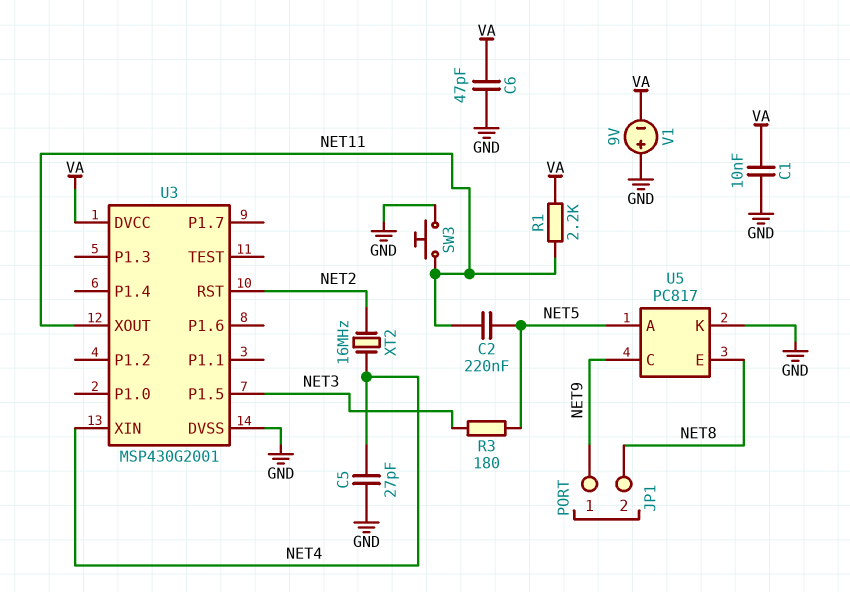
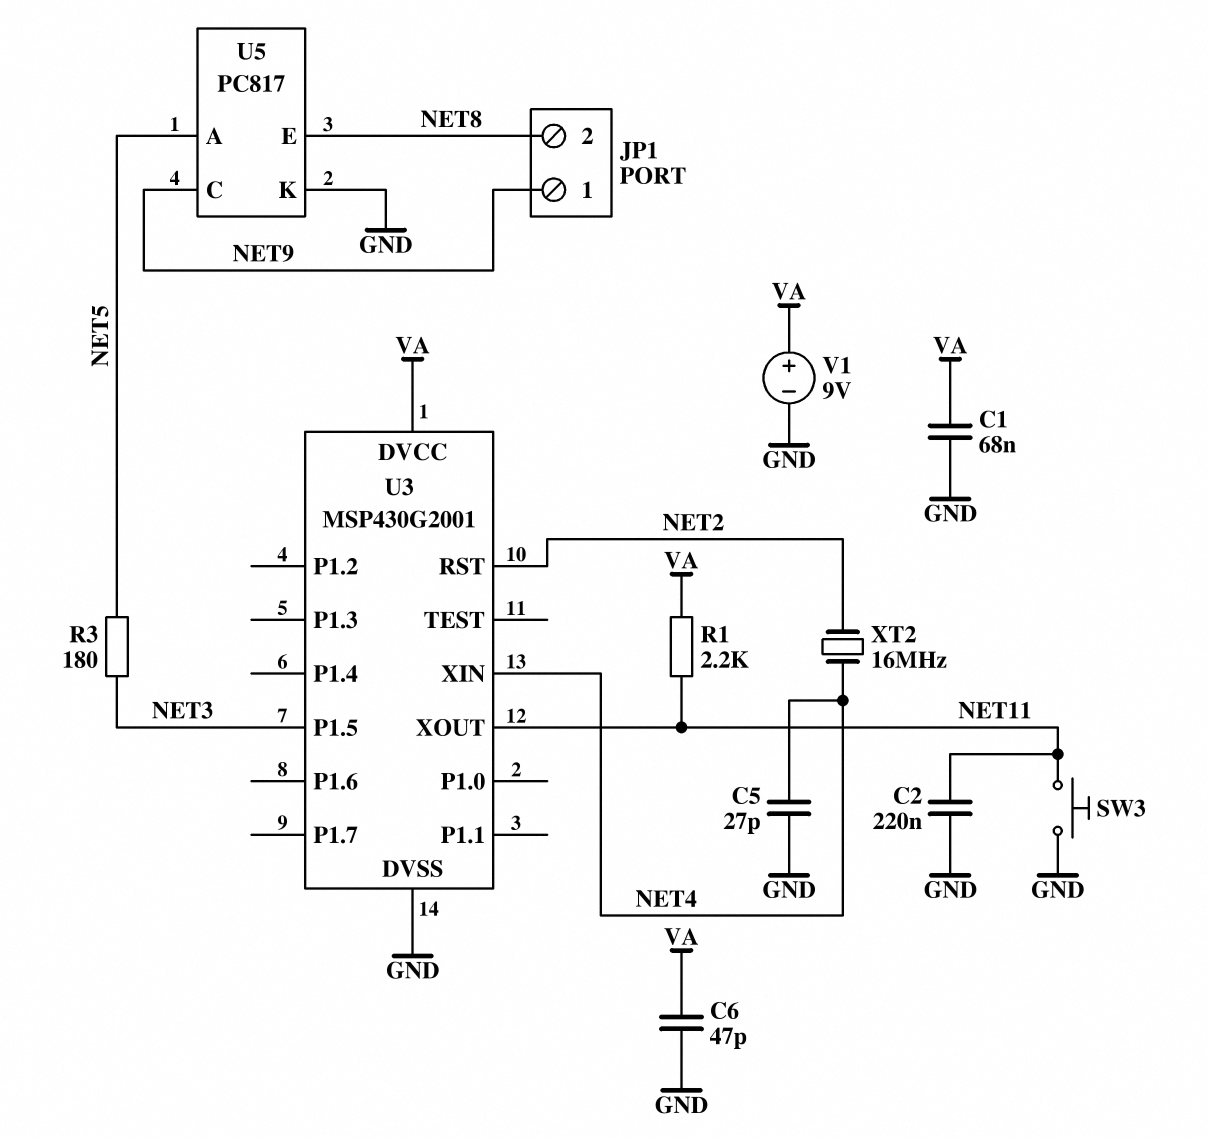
C1: 10nF (GND, VA) -> 68nF (GND, VA)
C2: 220nF (NET5, NET11) -> 220nF (GND, NET11)
V1: 9V (plus GND, minus VA) -> 9V (plus VA, minus GND)

